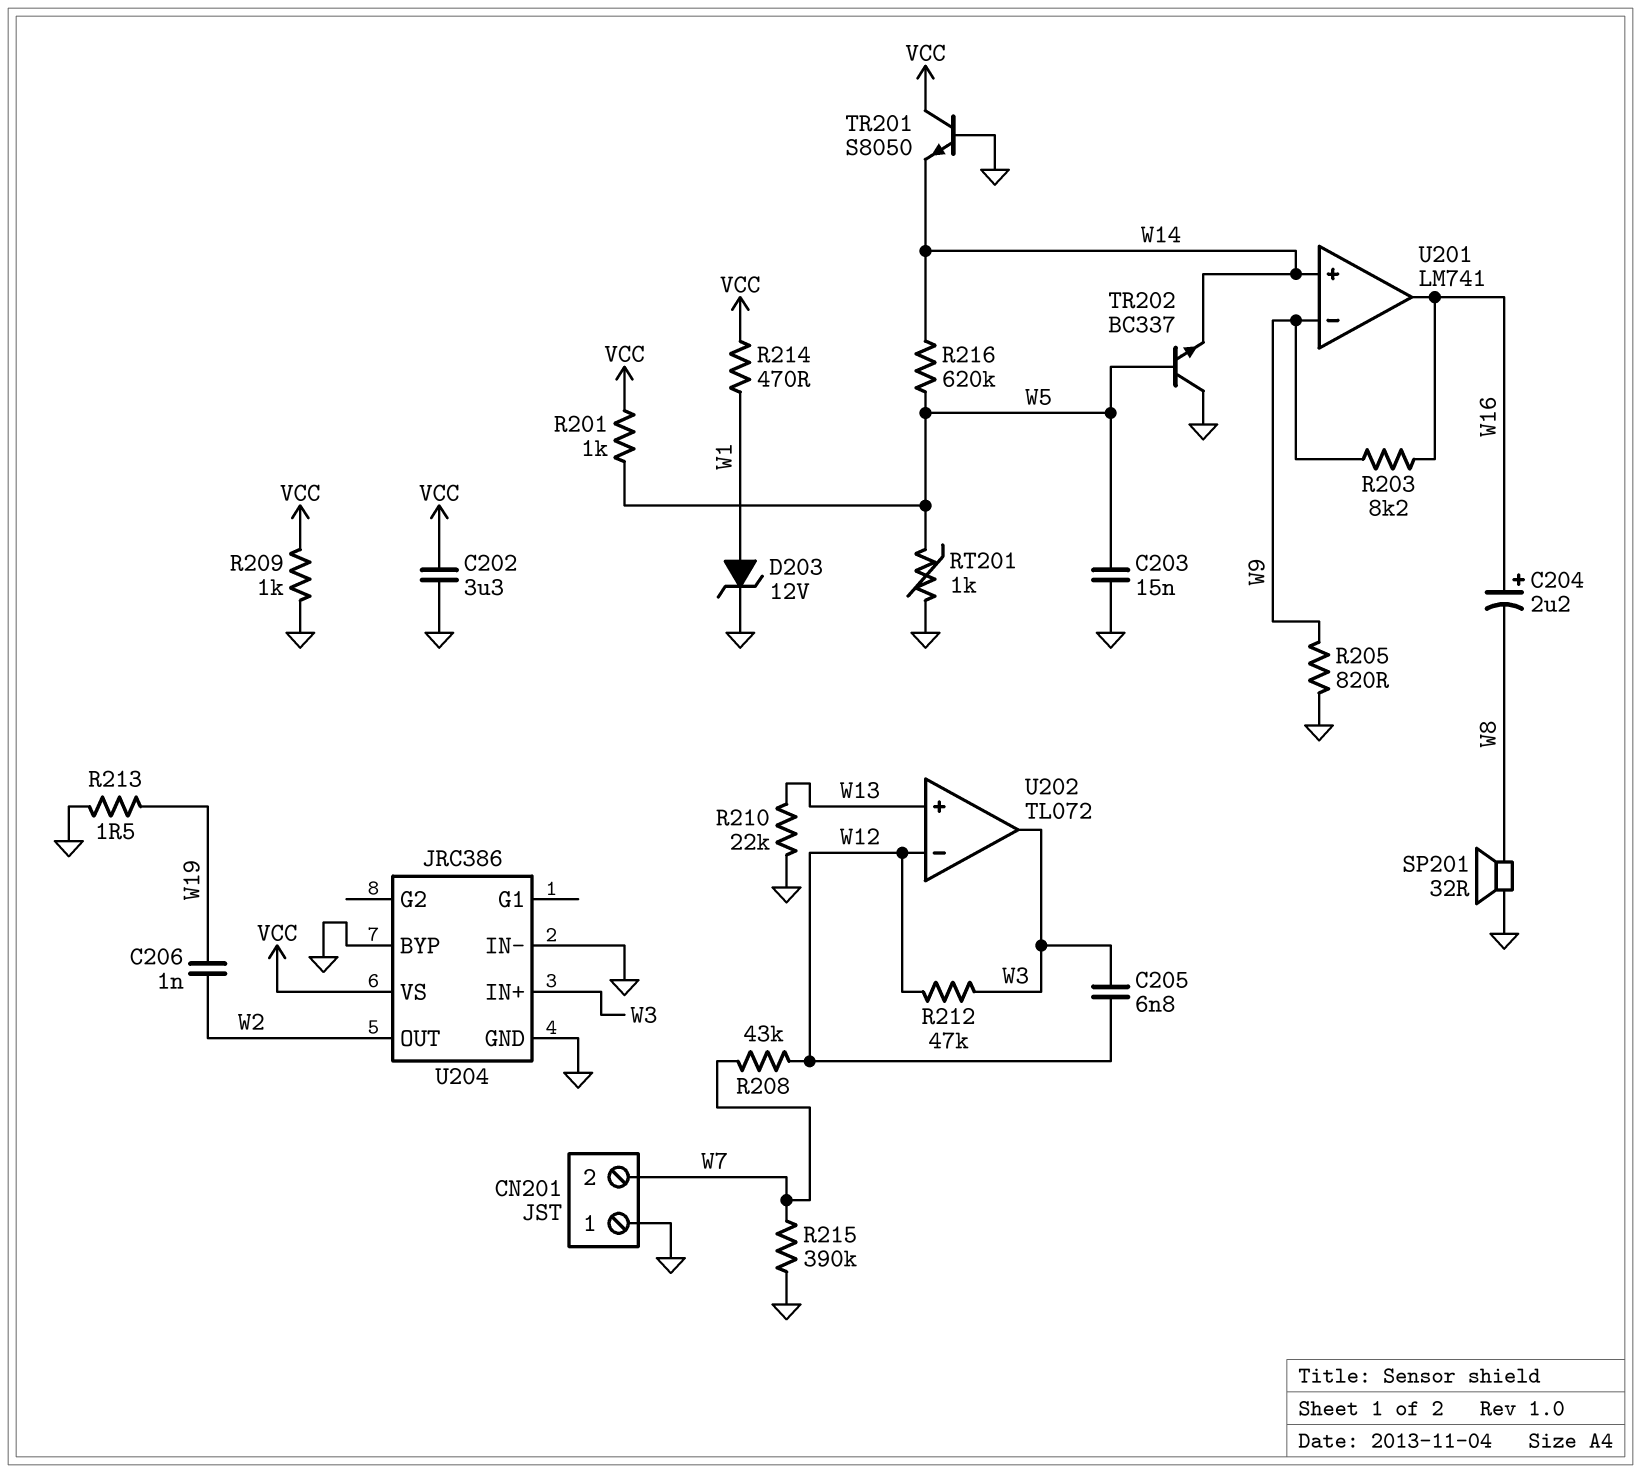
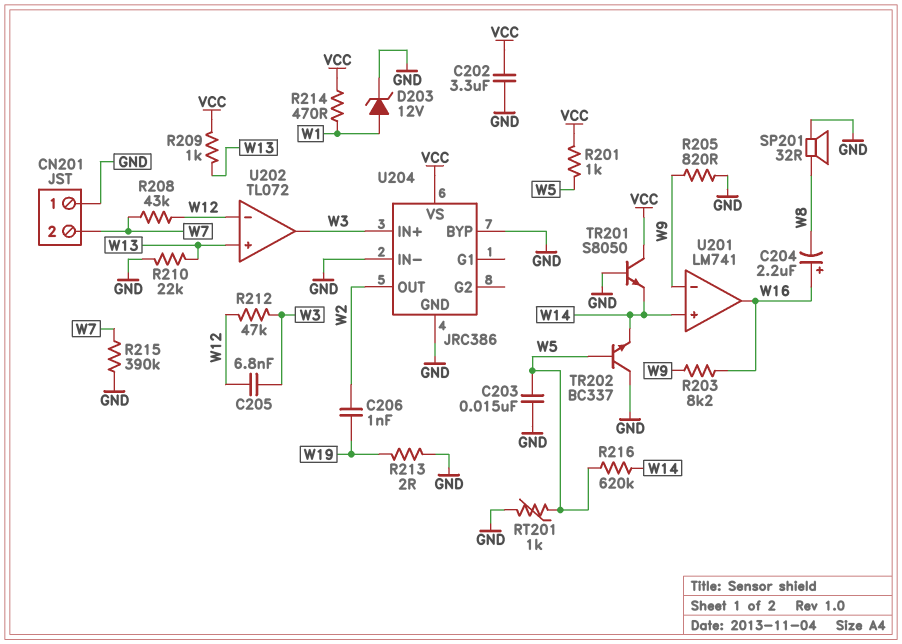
R209: 1k (GND, VCC) -> 1k (VCC, W13)
R213: 1.5 (GND, W19) -> 2 (GND, W19)

